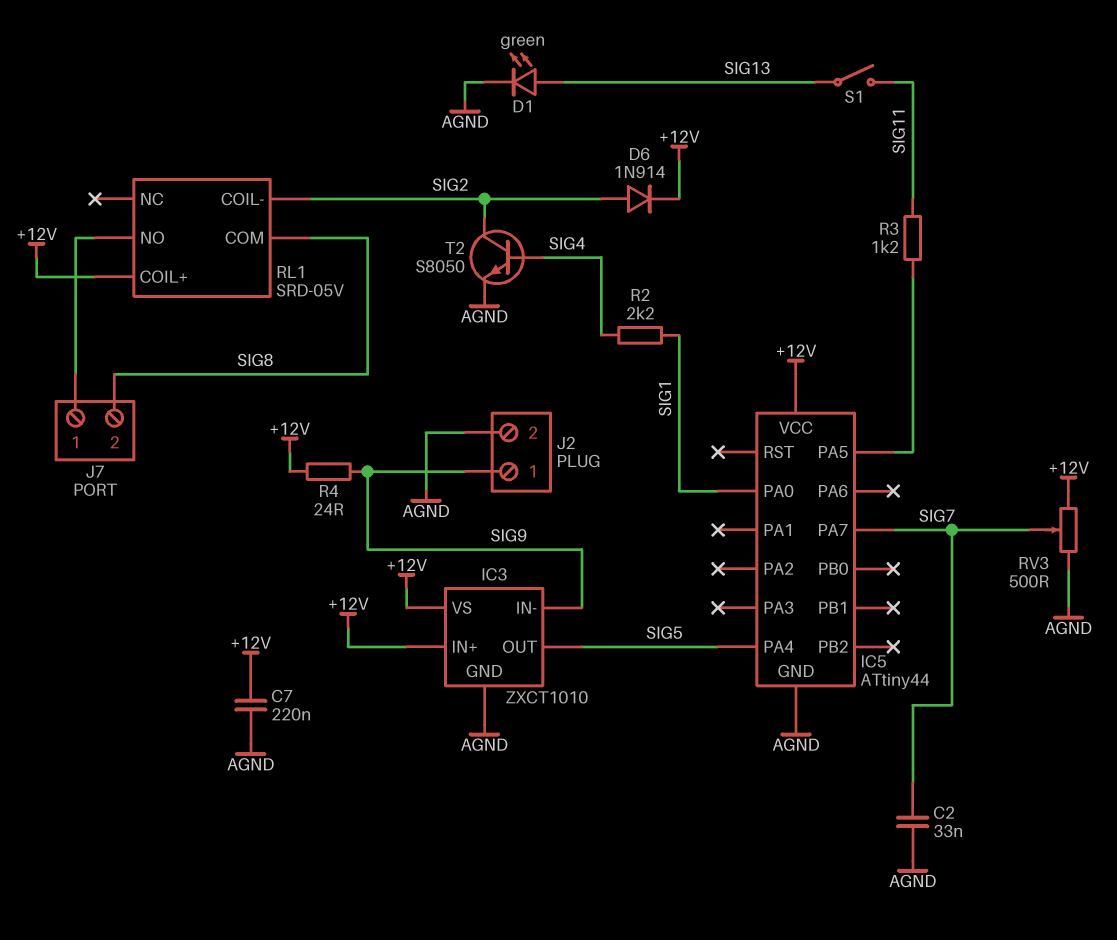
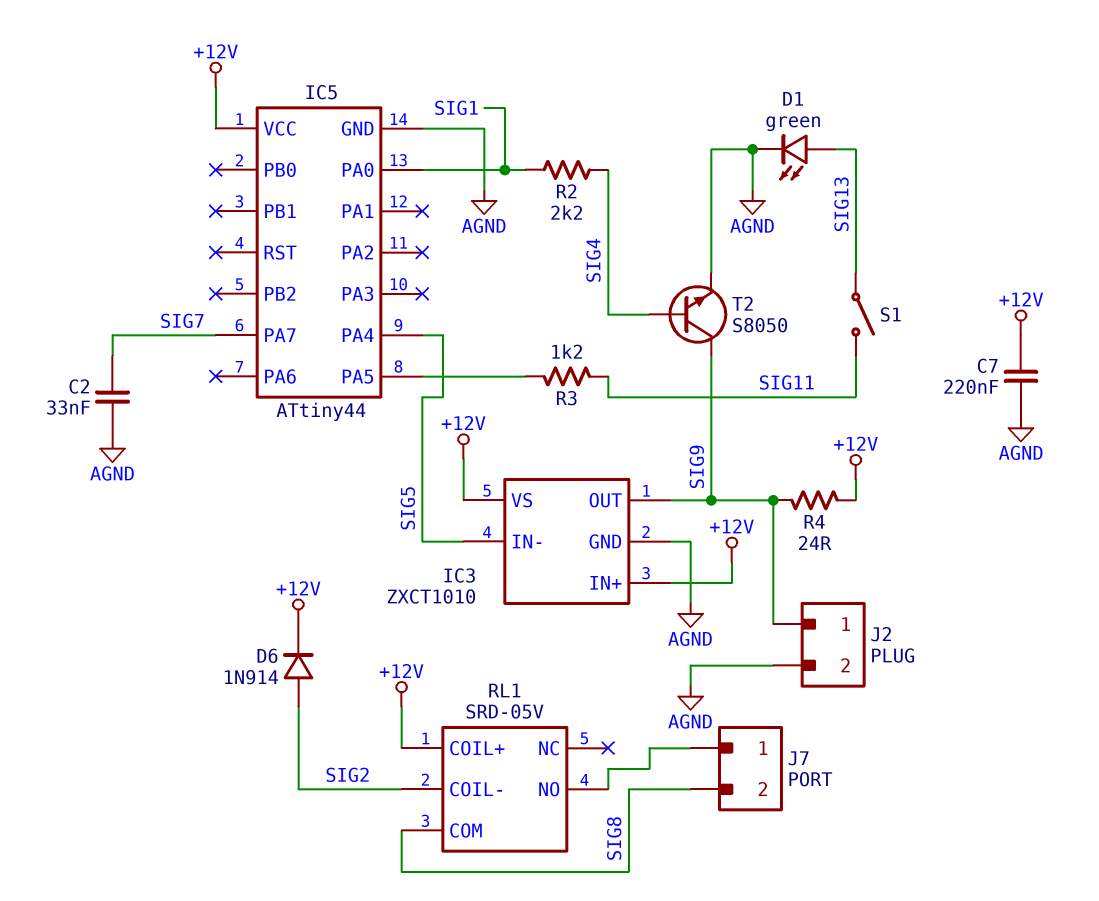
IC3 pin IN-: SIG9 -> SIG5
IC3 pin OUT: SIG5 -> SIG9
RV3: 500 (+12V, AGND, wiper SIG7) -> none
T2: NPN S8050 (B SIG4, C SIG2, E AGND) -> NPN S8050 (B SIG4, C SIG9, E AGND)

